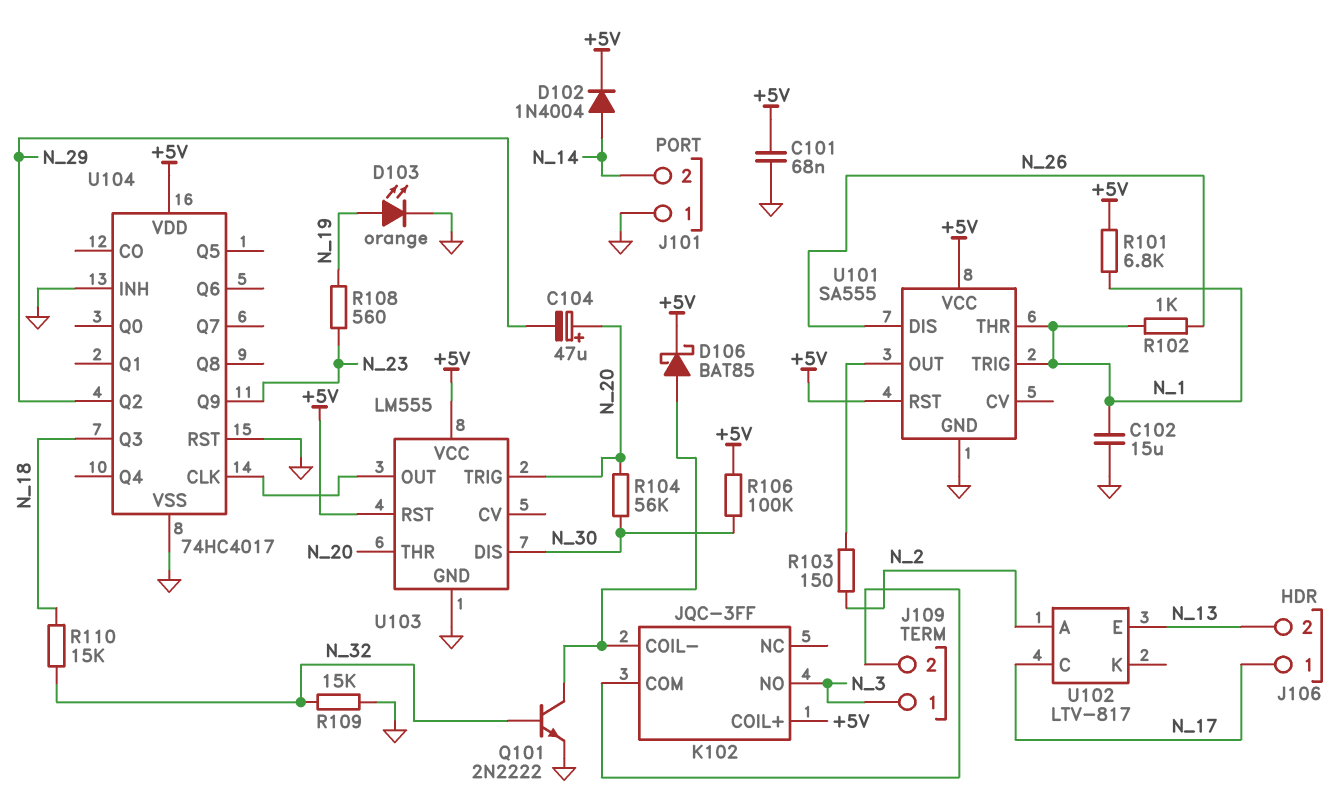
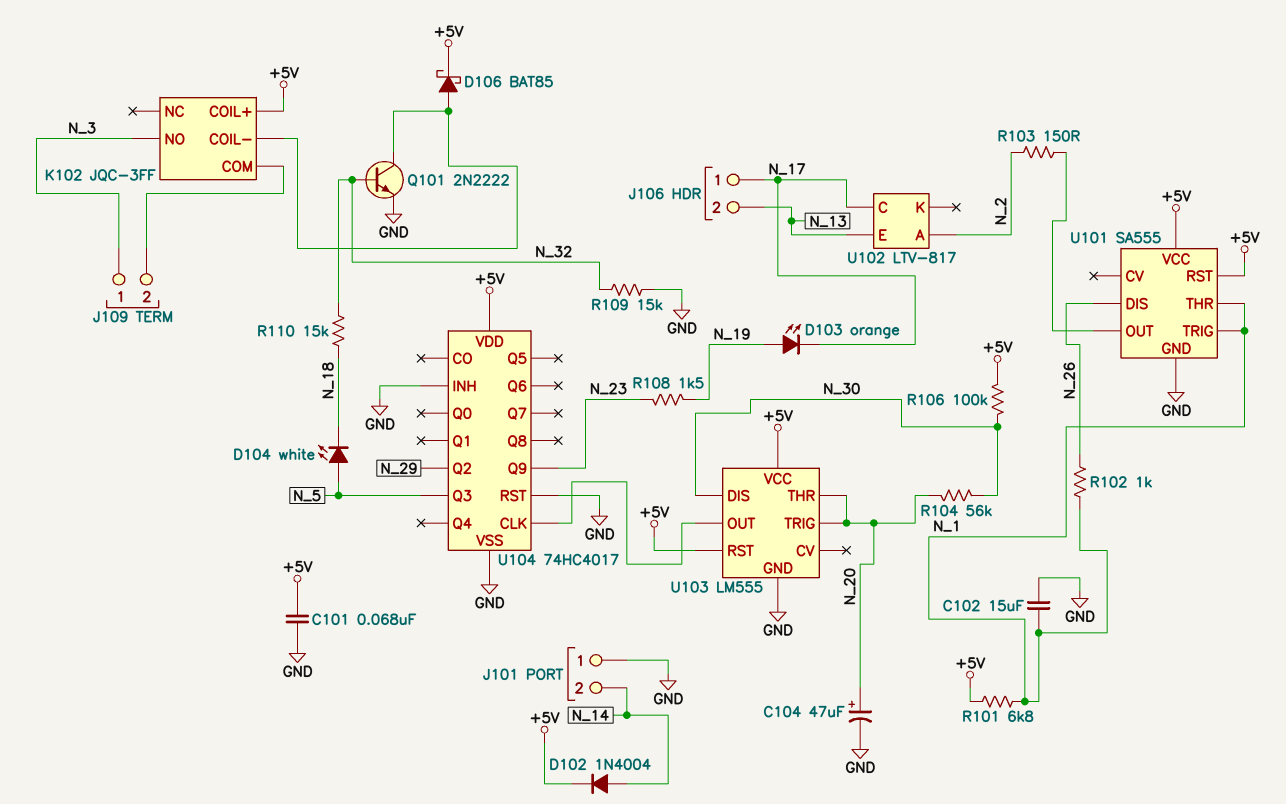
C104: 47uF (plus N_20, minus N_29) -> 47uF (plus N_20, minus GND)
D103: LED orange (A N_19, K GND) -> LED orange (A N_19, K N_17)
D104: none -> LED white (A N_5, K N_18)
R108: 560 (N_19, N_23) -> 1.5k (N_19, N_23)
U104 pin Q3: N_18 -> N_5

